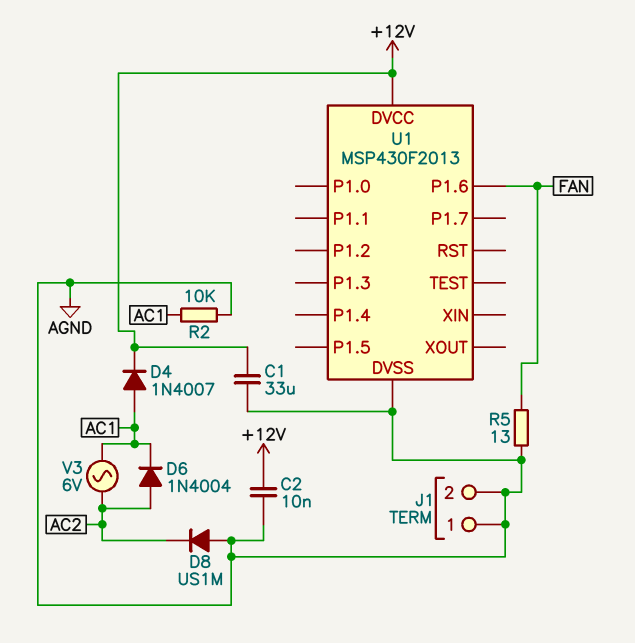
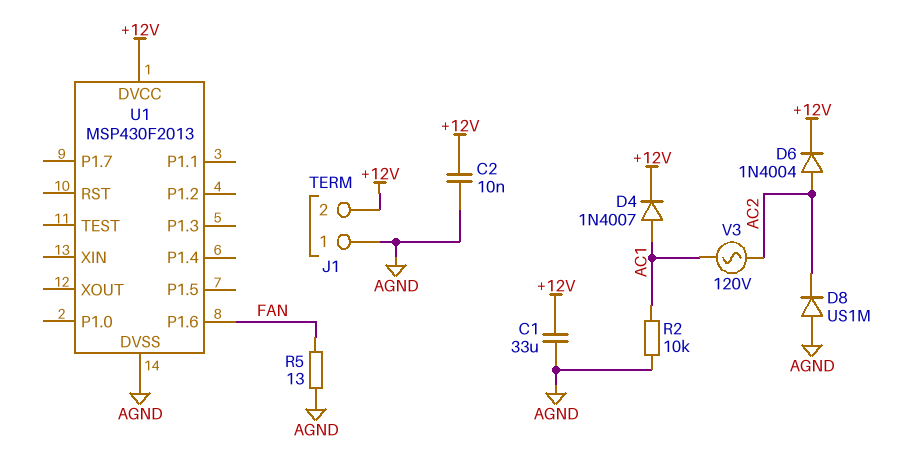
D6: diode 1N4004 (A AC2, K AC1) -> diode 1N4004 (A AC2, K +12V)
J1 pin 2: AGND -> +12V
V3: AC 6V (AC1, AC2) -> AC 120V (AC1, AC2)

